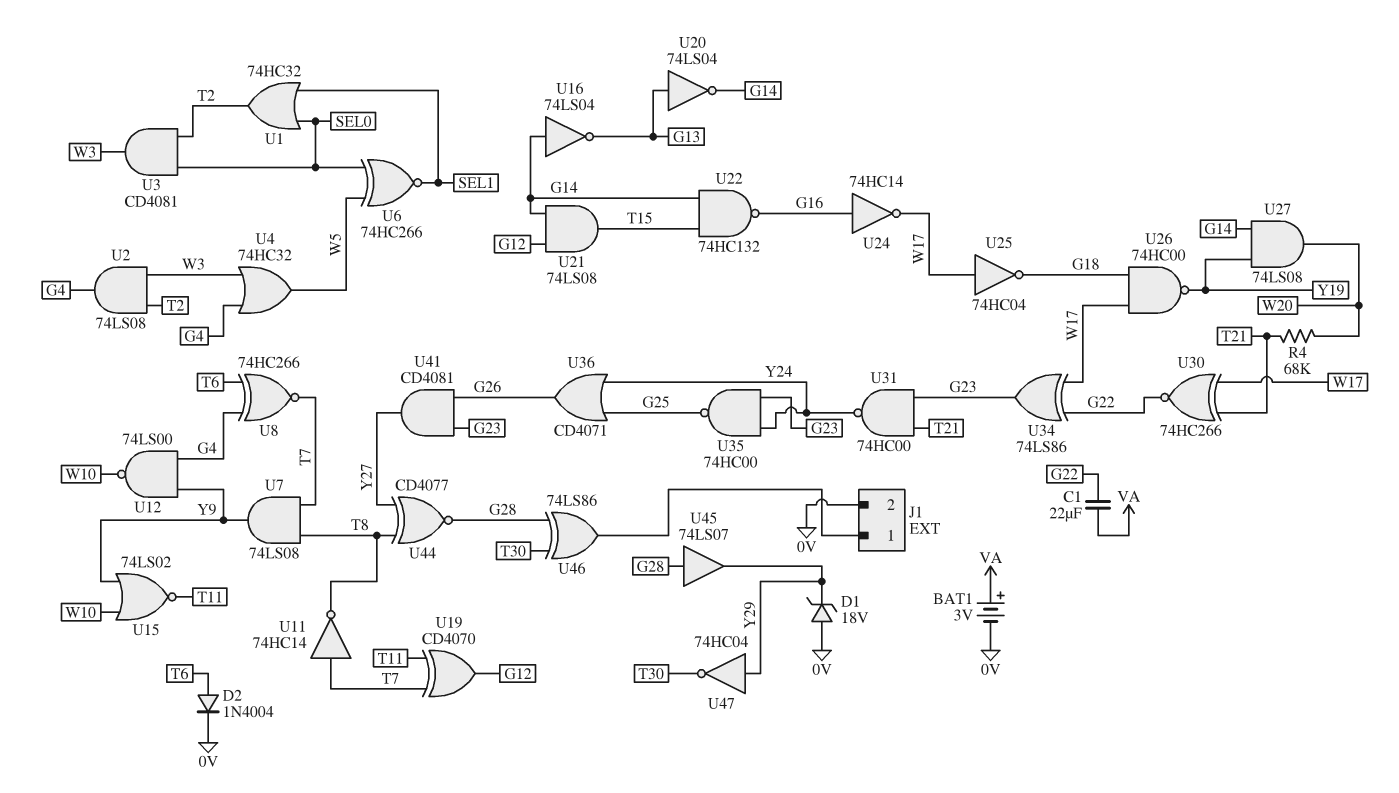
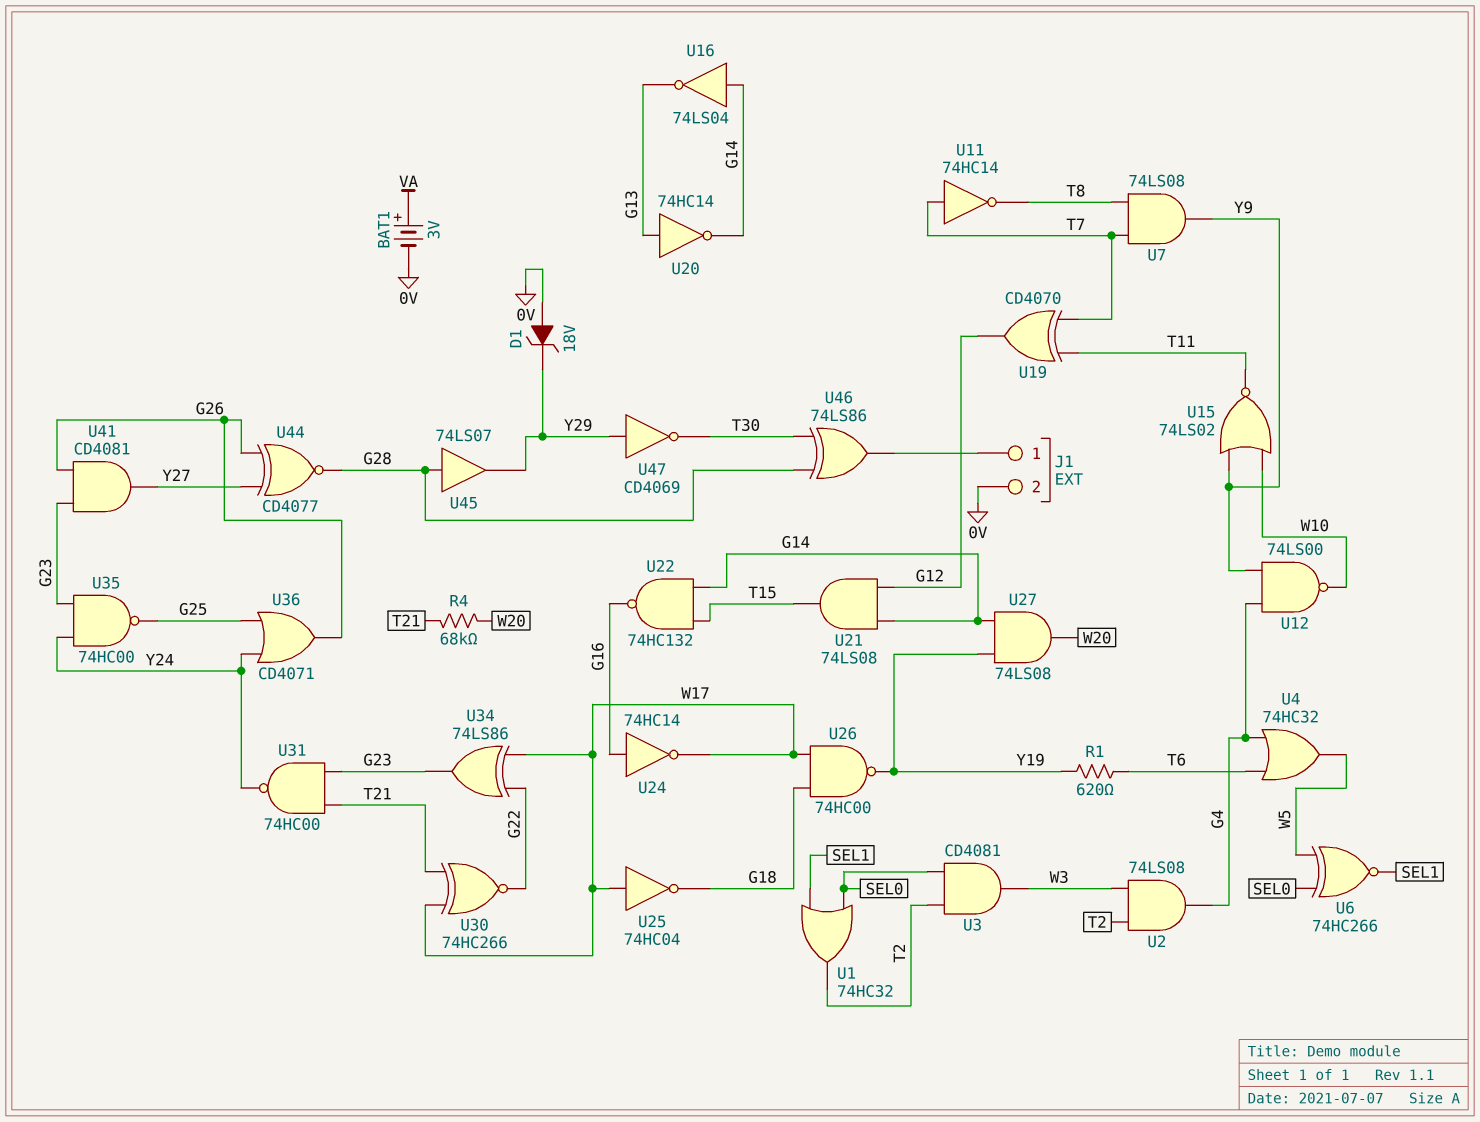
C1: 22uF (G22, VA) -> none
D2: diode 1N4004 (A T6, K 0V) -> none
R1: none -> 620 (T6, Y19)
U4: OR 74HC32 (in G4, in W3, out W5) -> OR 74HC32 (in G4, in T6, out W5)
U8: XNOR 74HC266 (in G4, in T6, out T7) -> none
U20: NOT 74LS04 (in G13, out G14) -> NOT 74HC14 (in G13, out G14)
U44: XNOR CD4077 (in T8, in Y27, out G28) -> XNOR CD4077 (in G26, in Y27, out G28)
U47: NOT 74HC04 (in Y29, out T30) -> NOT CD4069 (in Y29, out T30)

